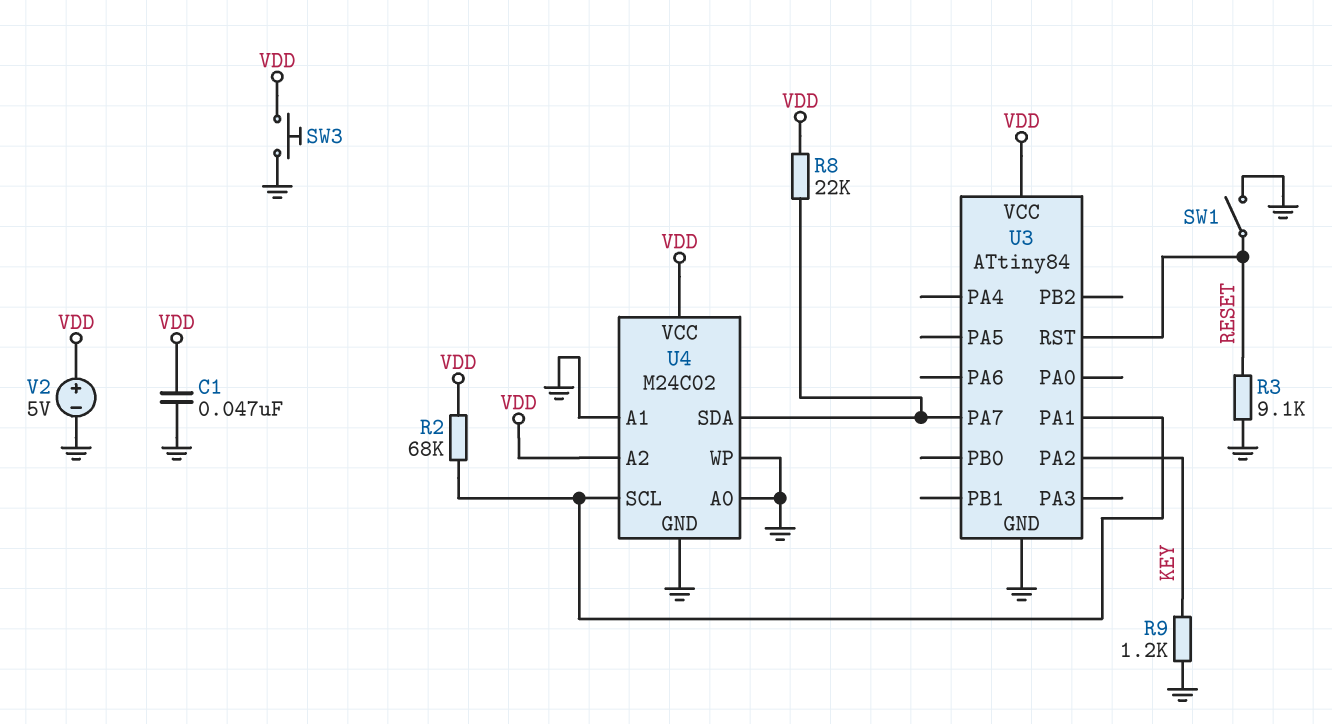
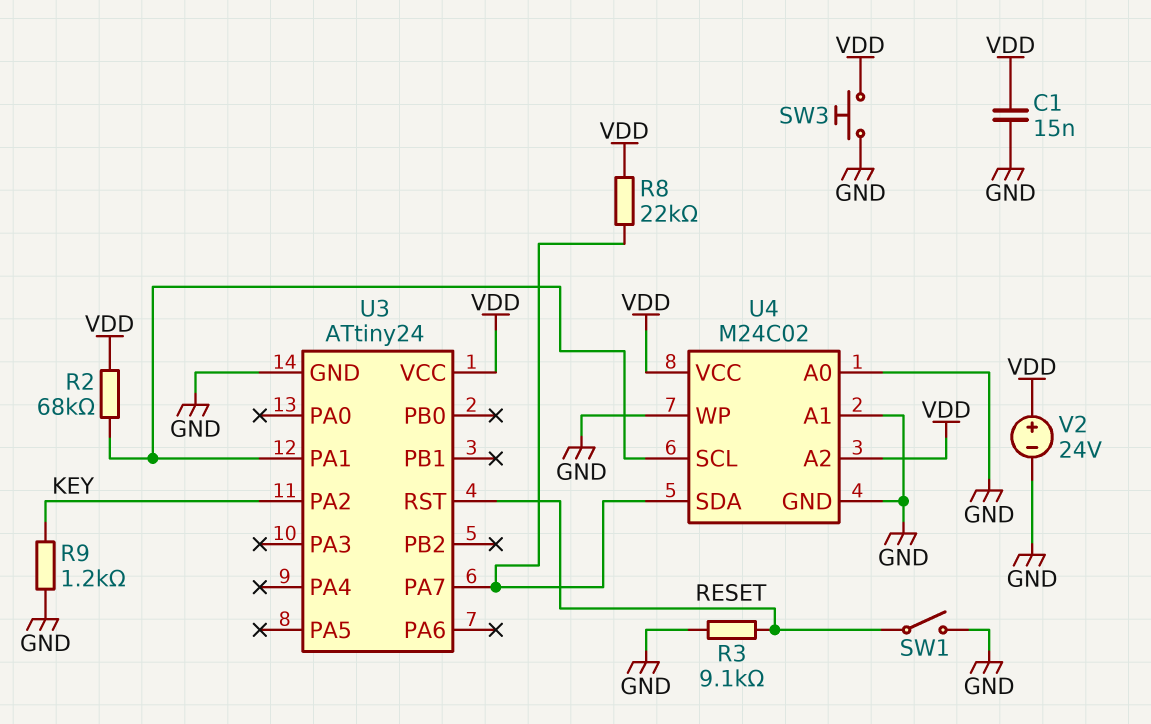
C1: 47nF (GND, VDD) -> 15nF (GND, VDD)
U3: ATtiny84 -> ATtiny24
V2: 5V (plus VDD, minus GND) -> 24V (plus VDD, minus GND)

